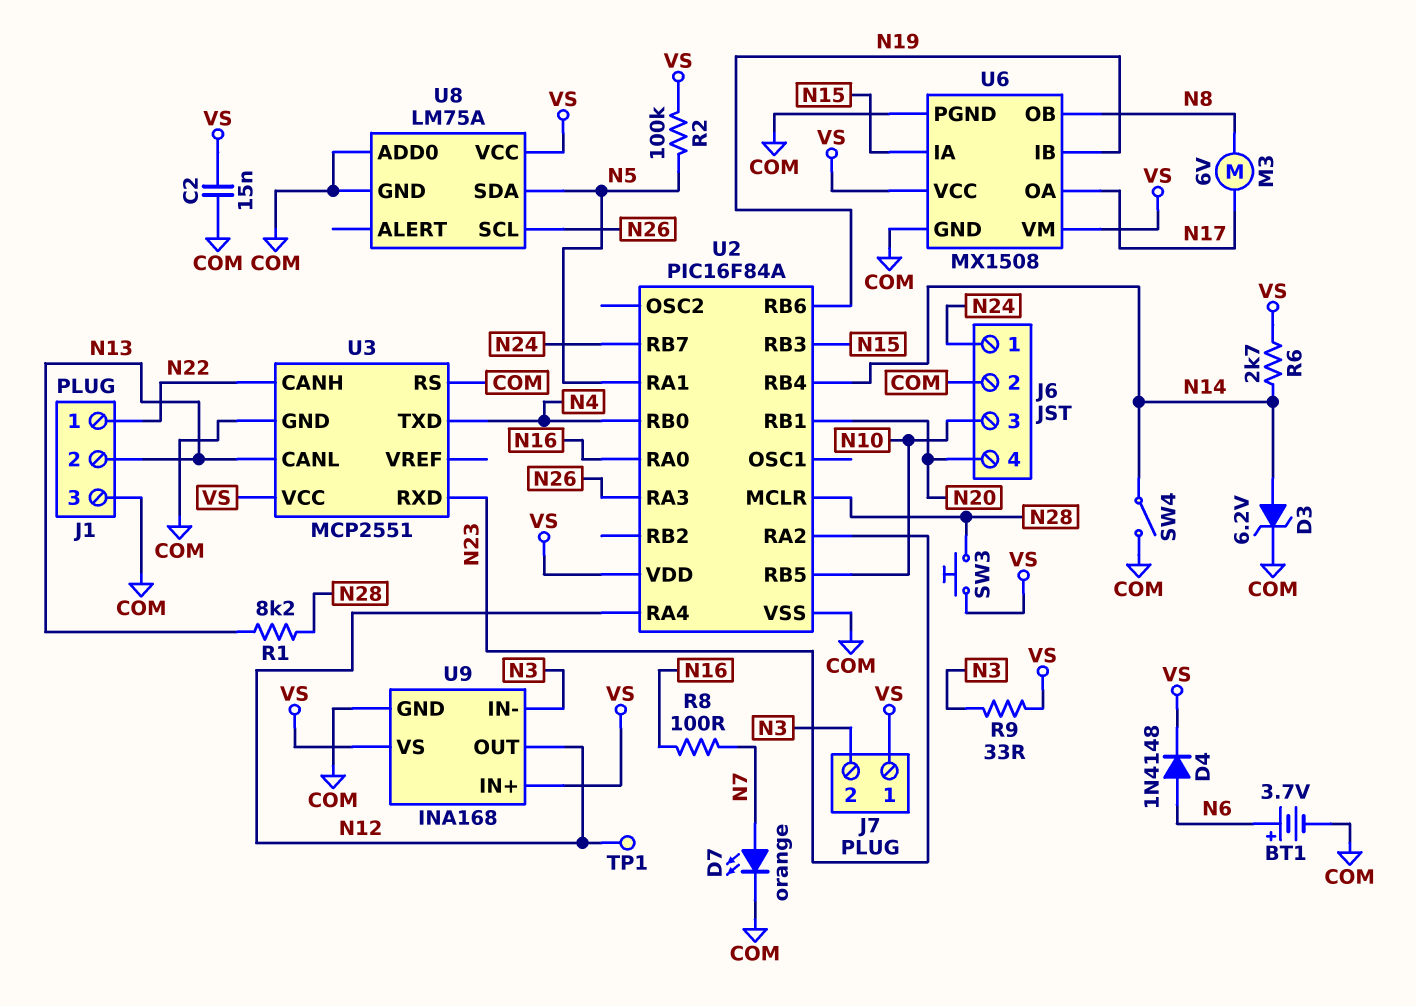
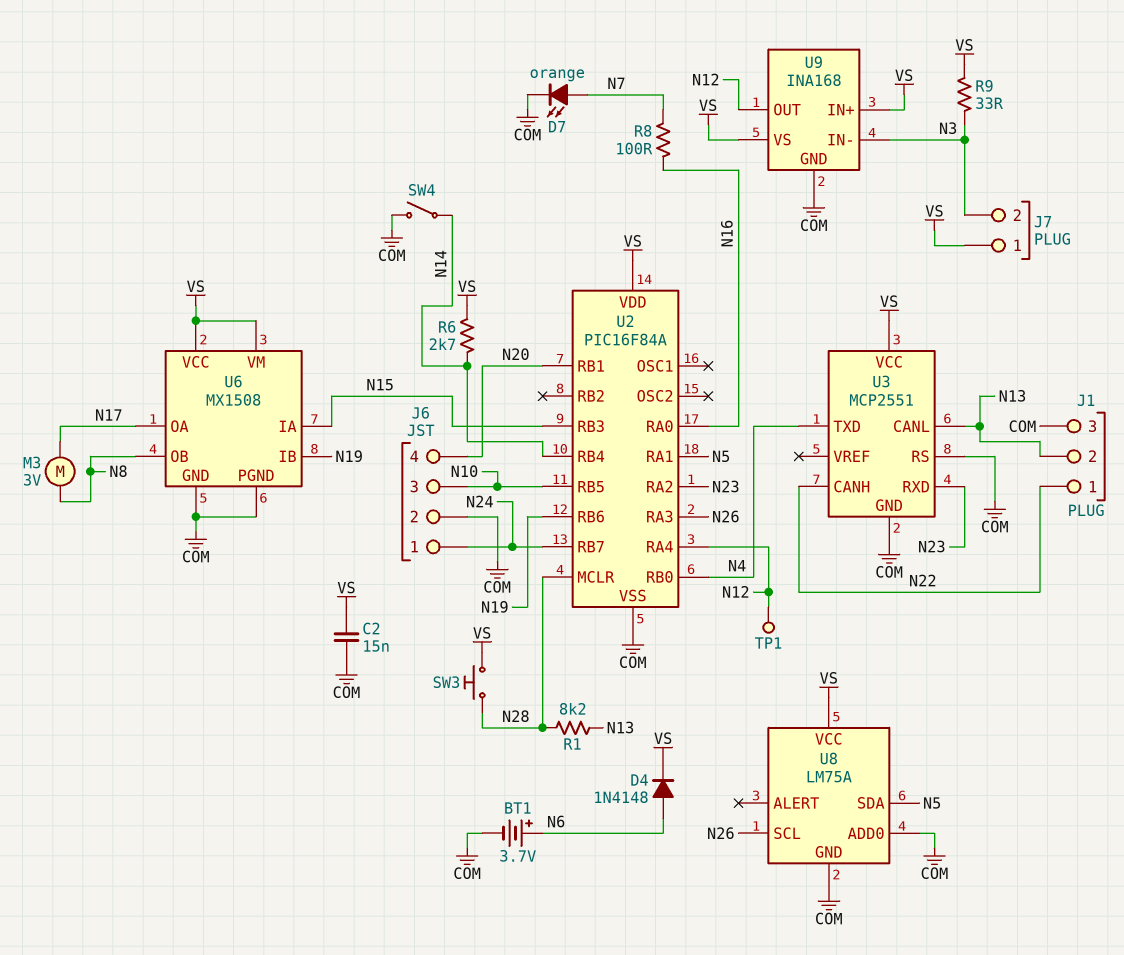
D3: zener 6.2V (A N14, K COM) -> none
M3: motor 6V (N8, N17) -> motor 3V (N8, N17)
R2: 100k (N5, VS) -> none

